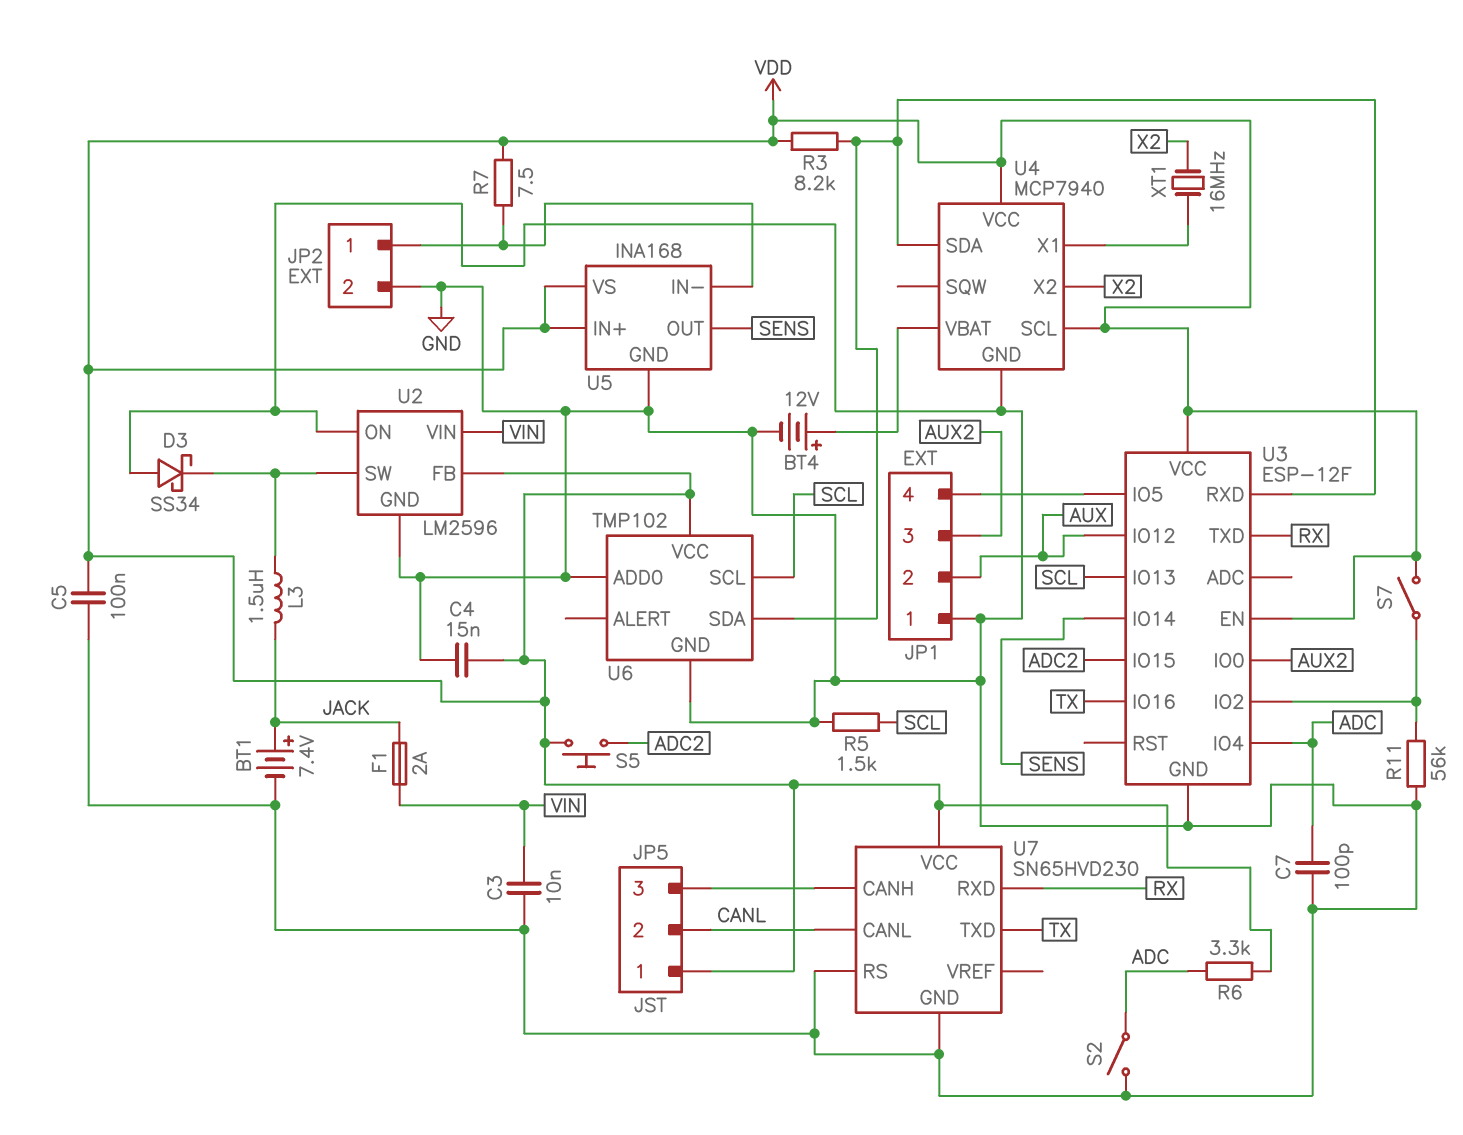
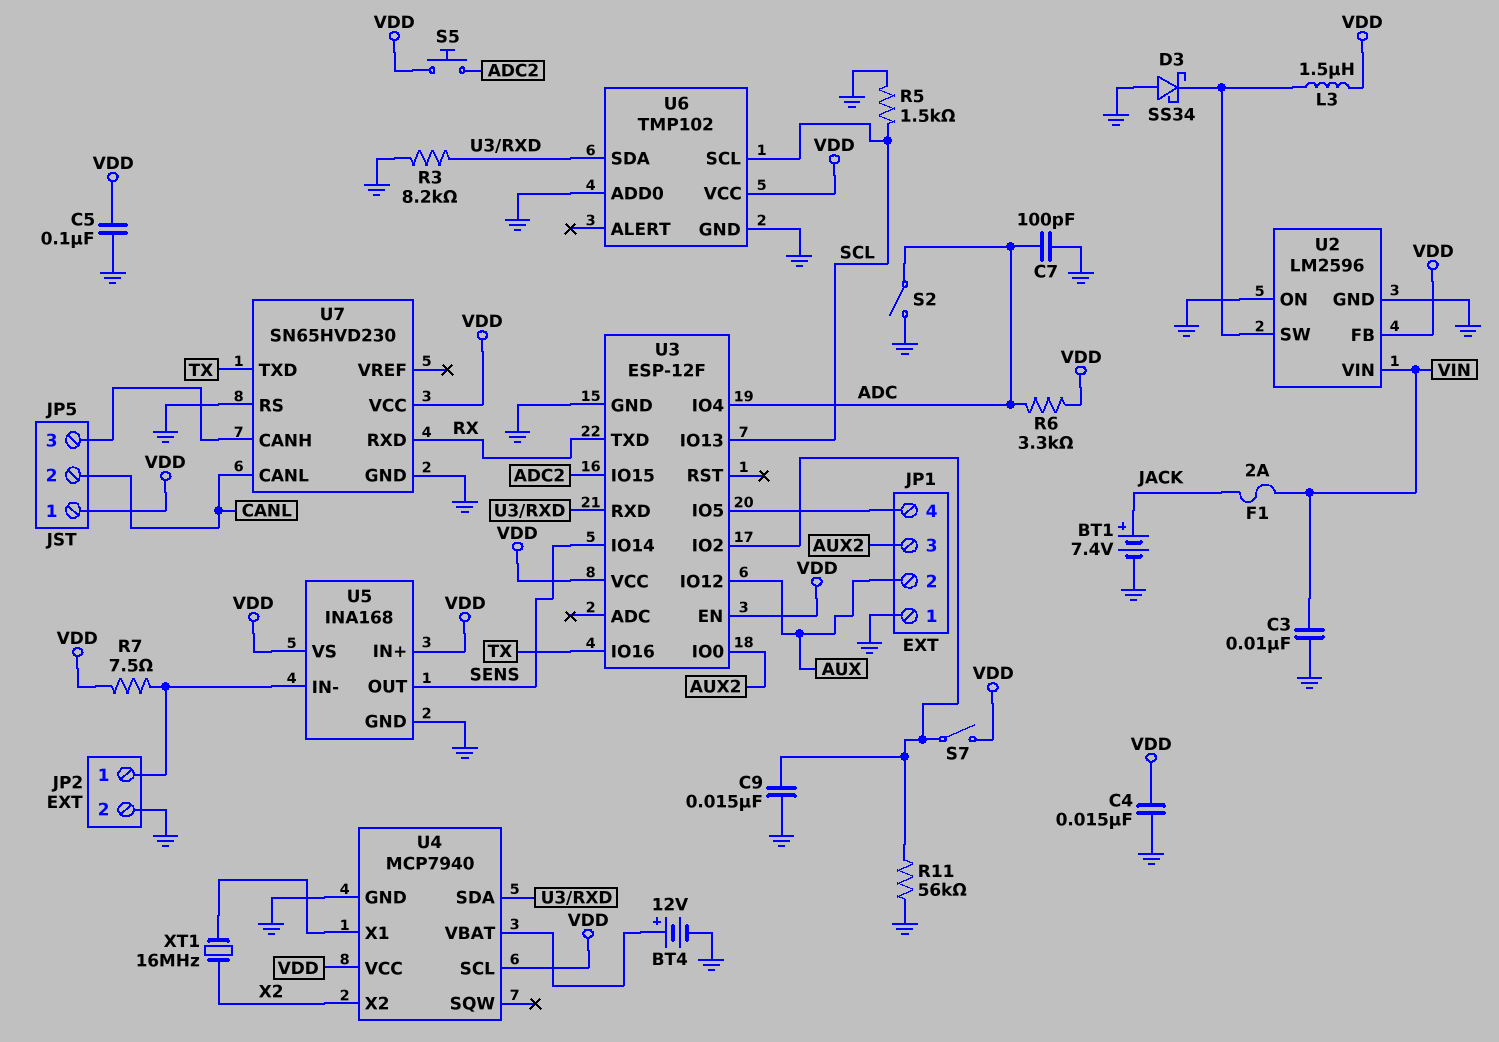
C9: none -> 15nF (GND, U3/IO2)
L3: 1.5uH (JACK, U2/SW) -> 1.5uH (U2/SW, VDD)
R3: 8.2k (U3/RXD, VDD) -> 8.2k (GND, U3/RXD)

